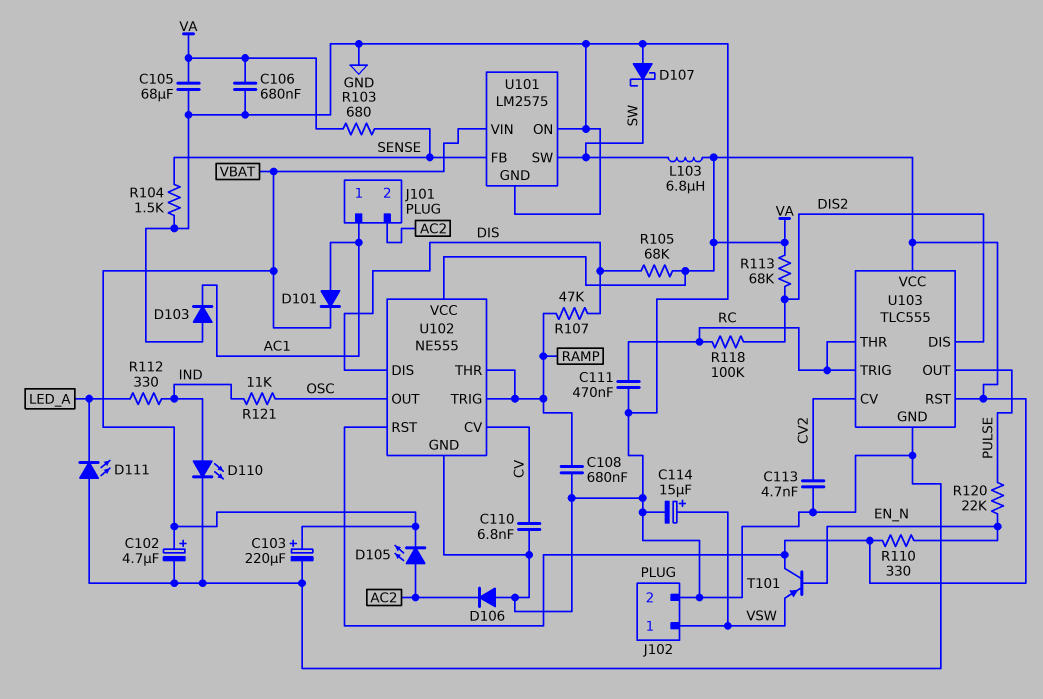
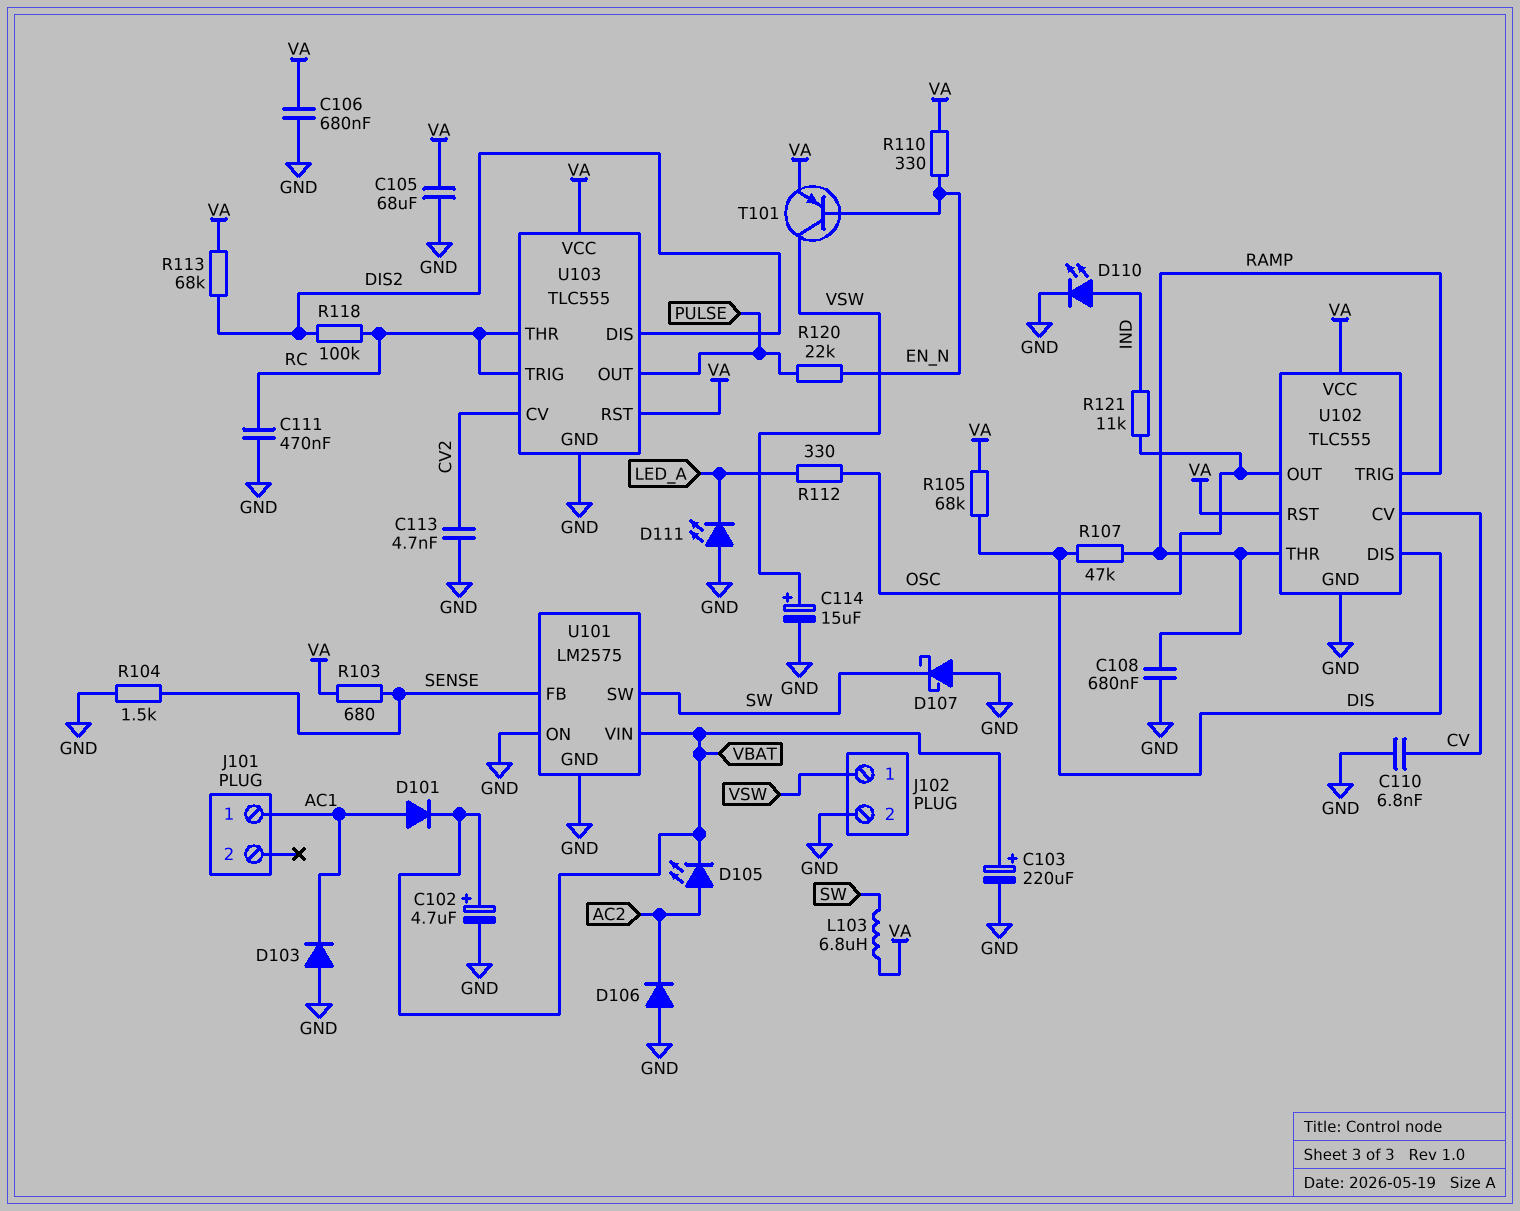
J101 pin 2: AC2 -> none
R112: 330 (IND, LED_A) -> 330 (LED_A, OSC)
T101: PNP (B EN_N, C VA, E VSW) -> PNP (B EN_N, C VSW, E VA)
U102: NE555 -> TLC555

